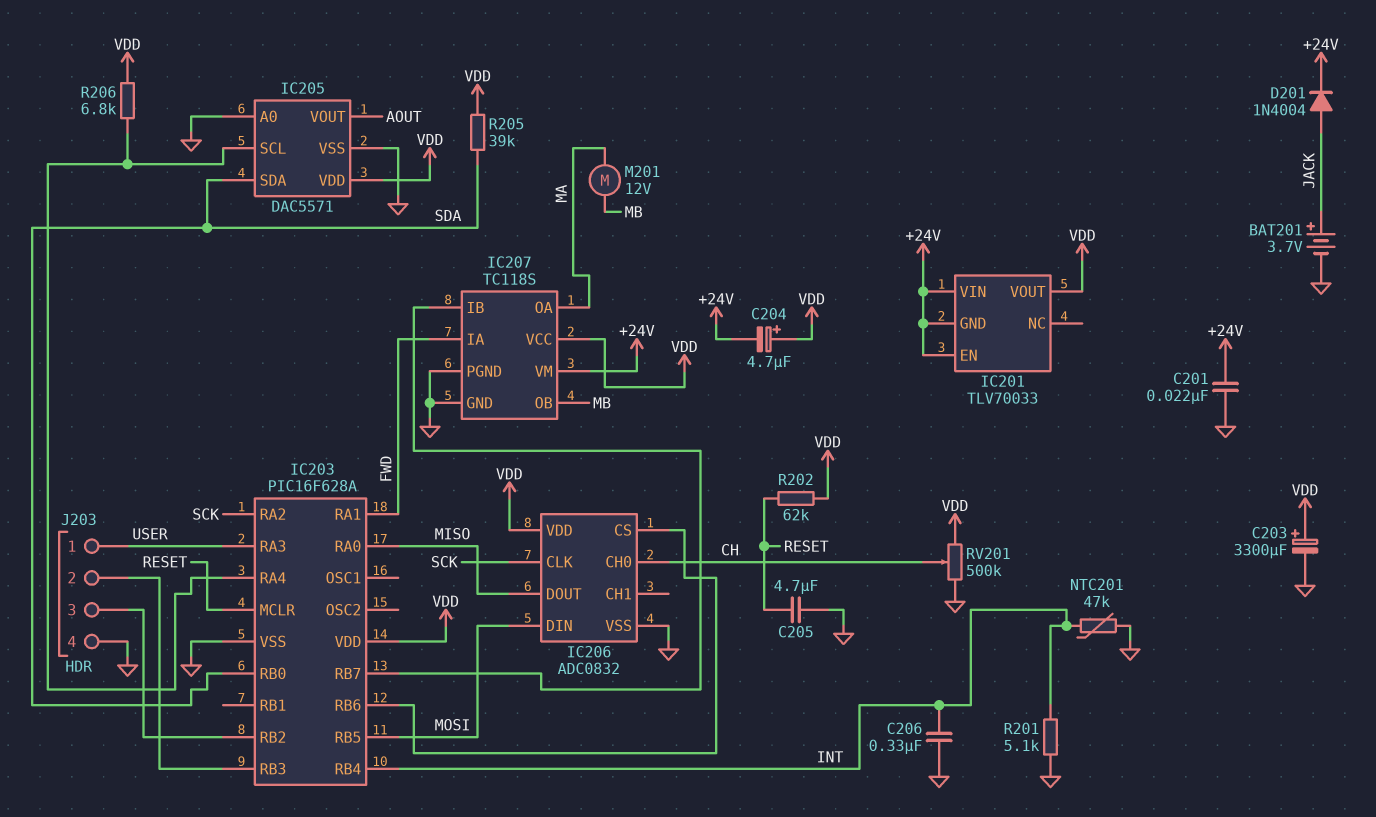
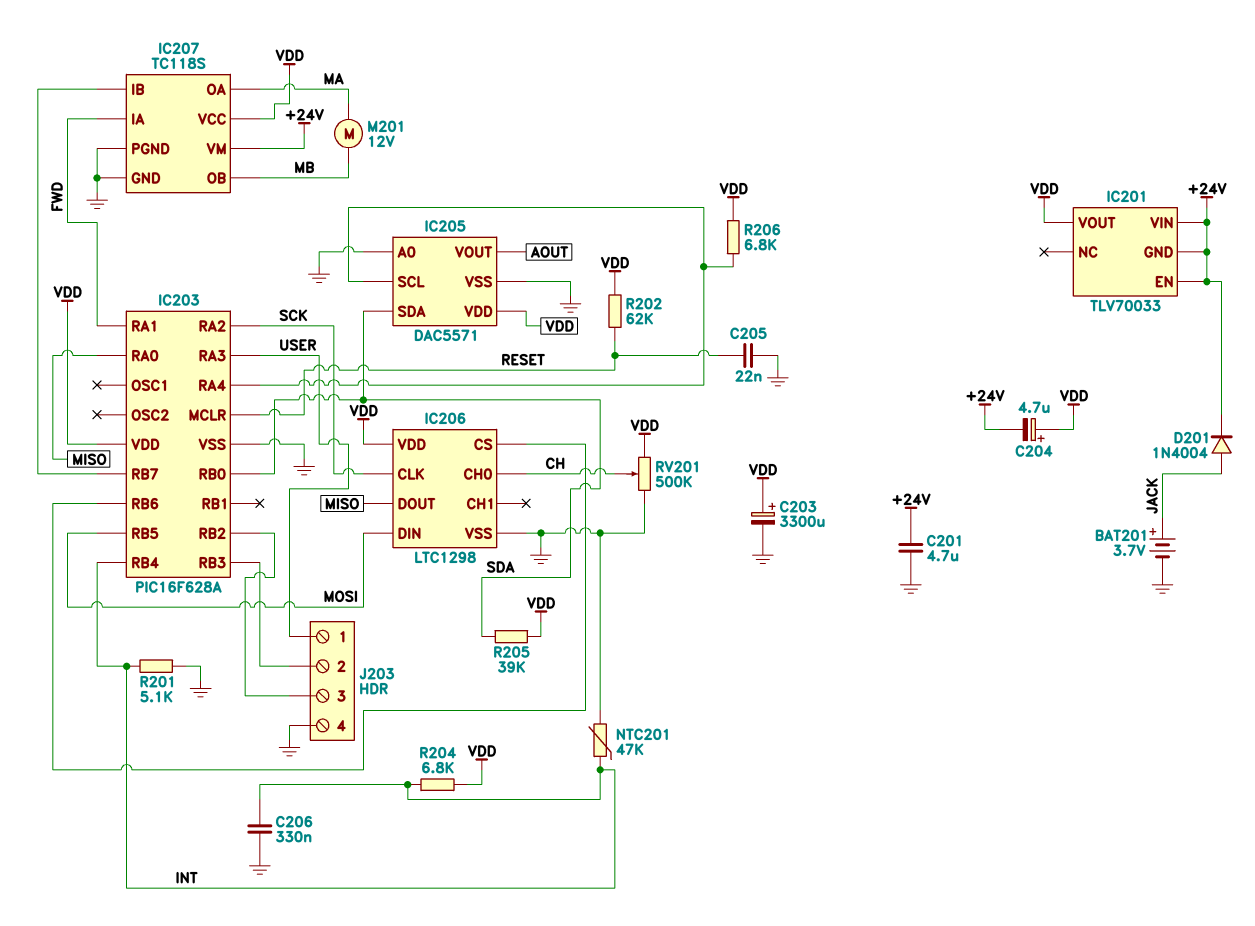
C201: 22nF (+24V, GND) -> 4.7uF (+24V, GND)
C205: 4.7uF (GND, RESET) -> 22nF (GND, RESET)
IC206: ADC0832 -> LTC1298
R204: none -> 6.8k (INT, VDD)

